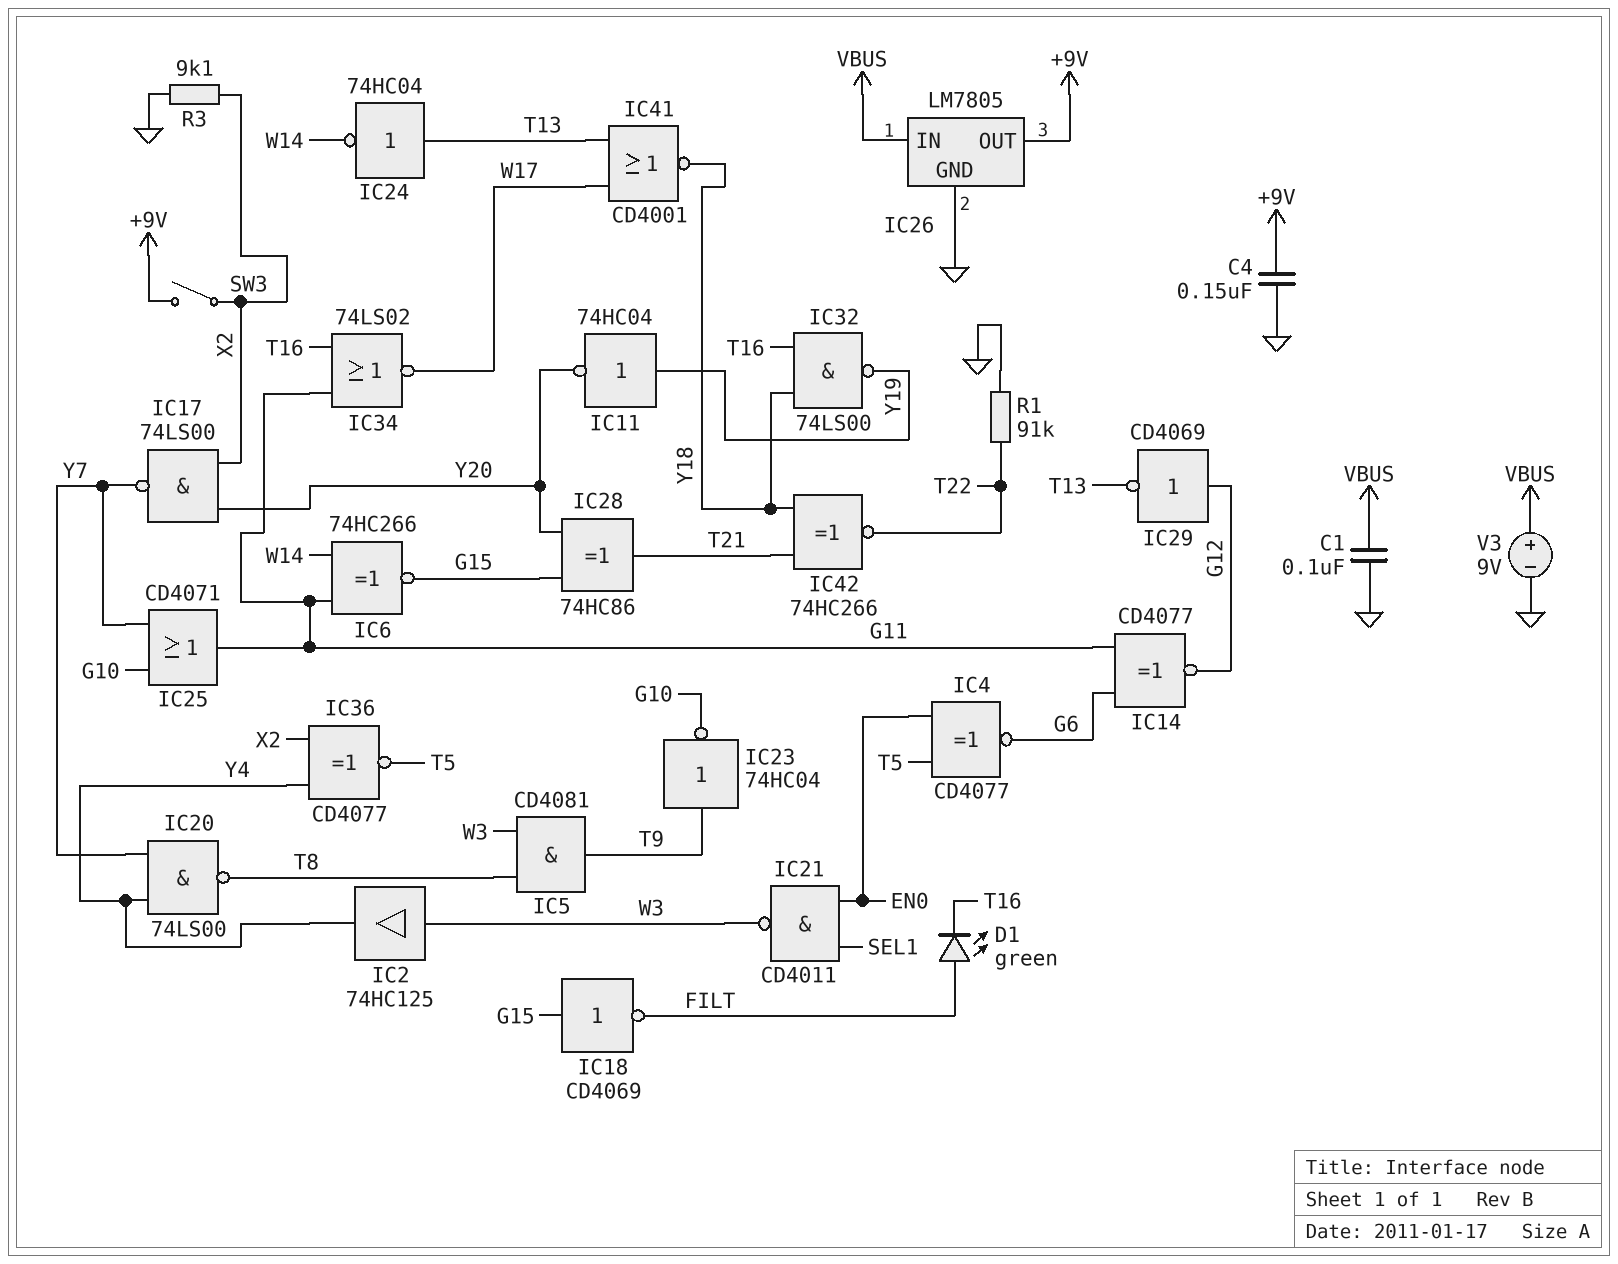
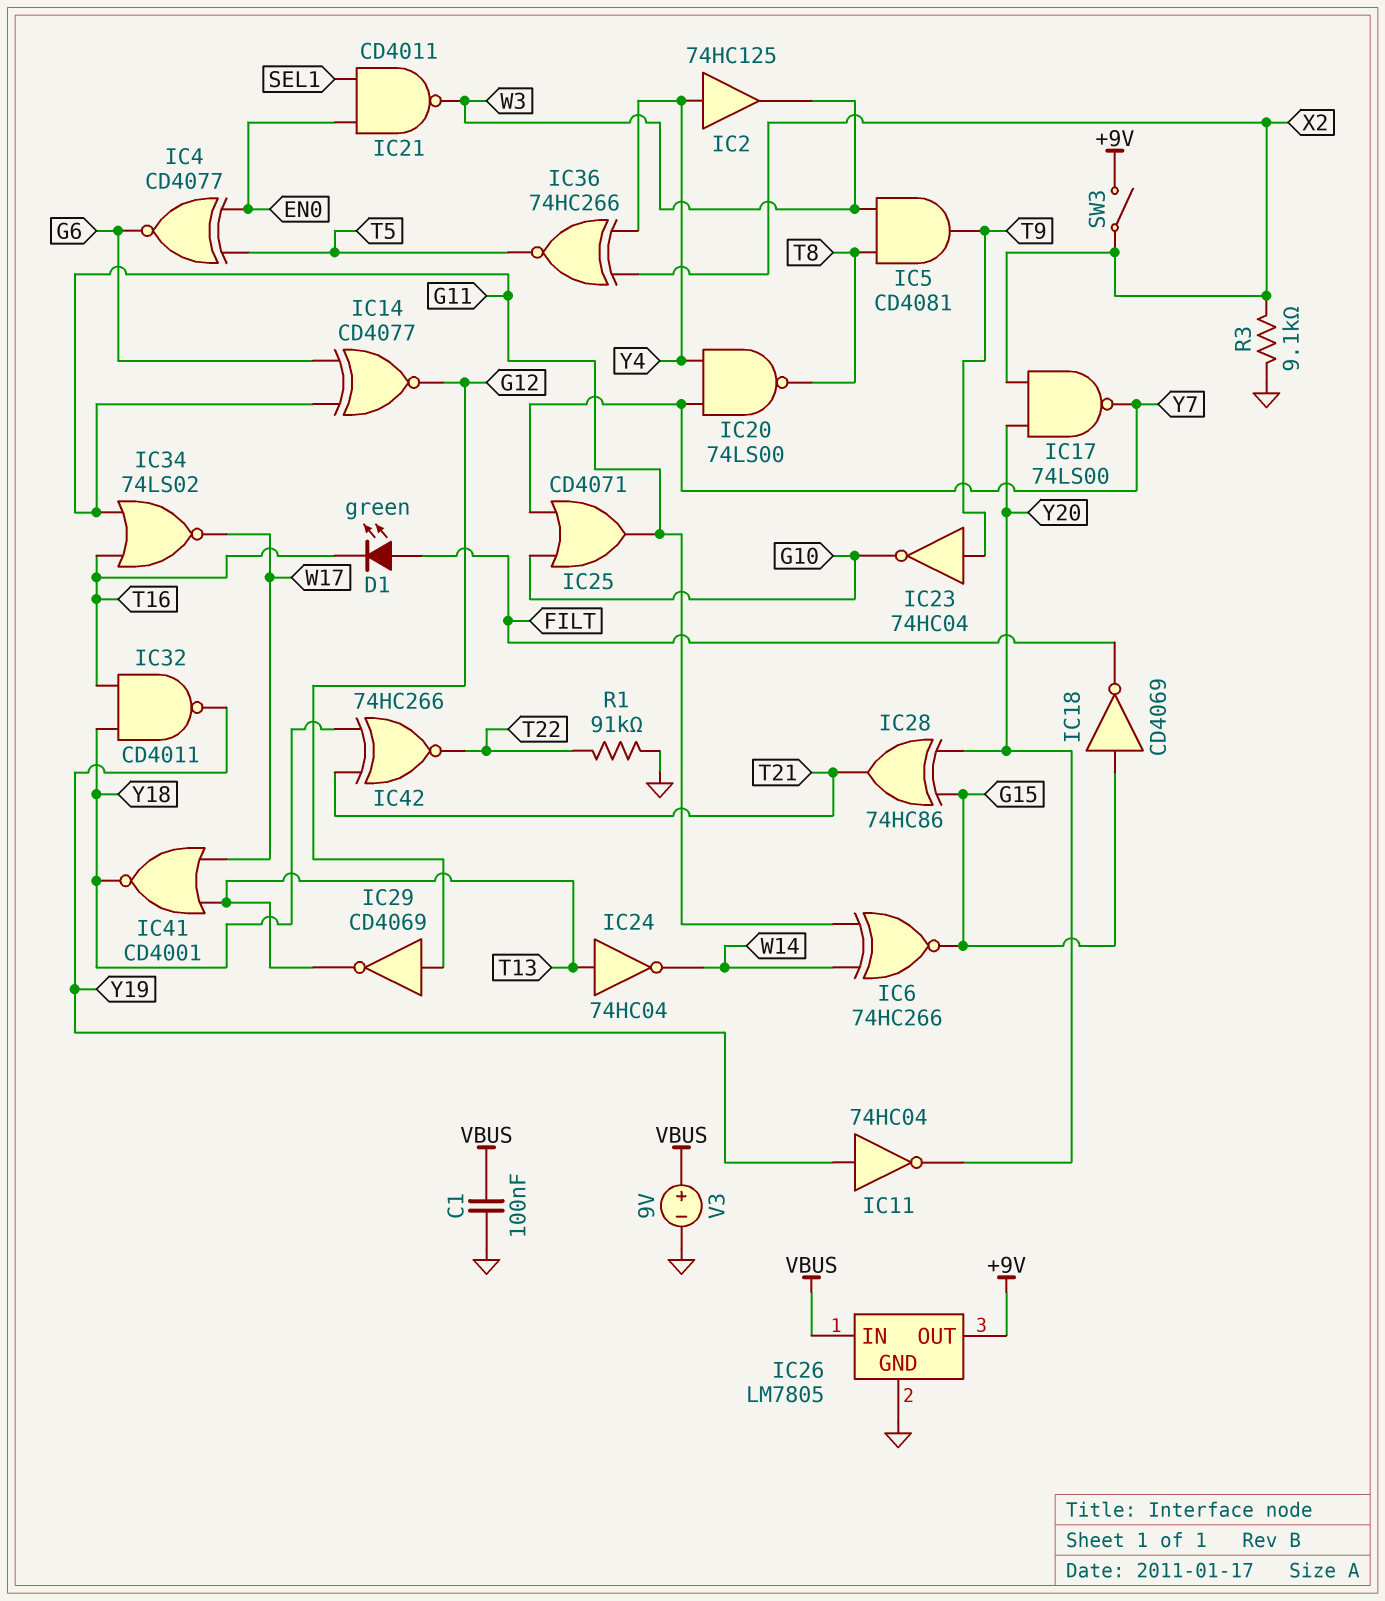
C4: 150nF (+9V, GND) -> none
IC2: buffer 74HC125 (in W3, out Y4) -> buffer 74HC125 (in Y4, out W3)
IC32: NAND 74LS00 (in T16, in Y18, out Y19) -> NAND CD4011 (in T16, in Y18, out Y19)
IC36: XNOR CD4077 (in X2, in Y4, out T5) -> XNOR 74HC266 (in X2, in Y4, out T5)

